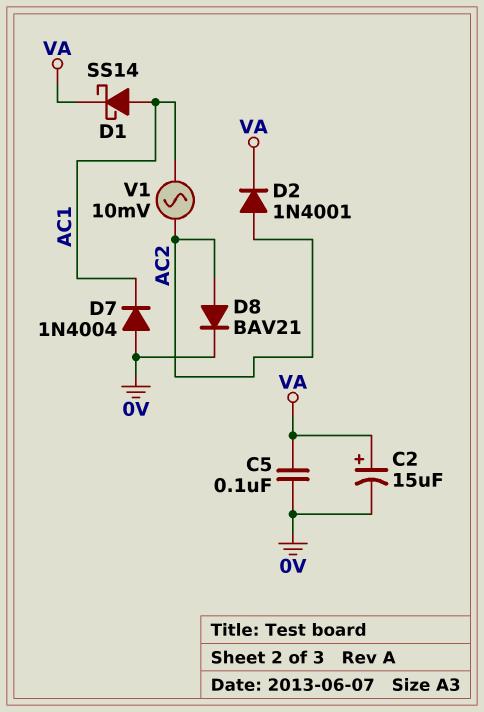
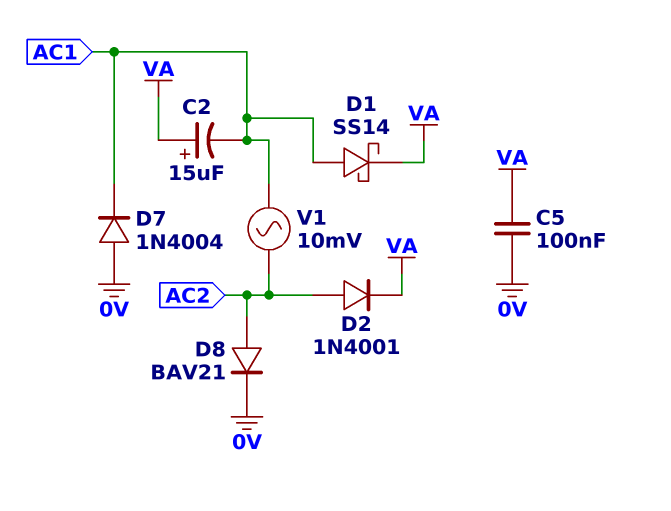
C2: 15uF (plus VA, minus 0V) -> 15uF (plus VA, minus AC1)

